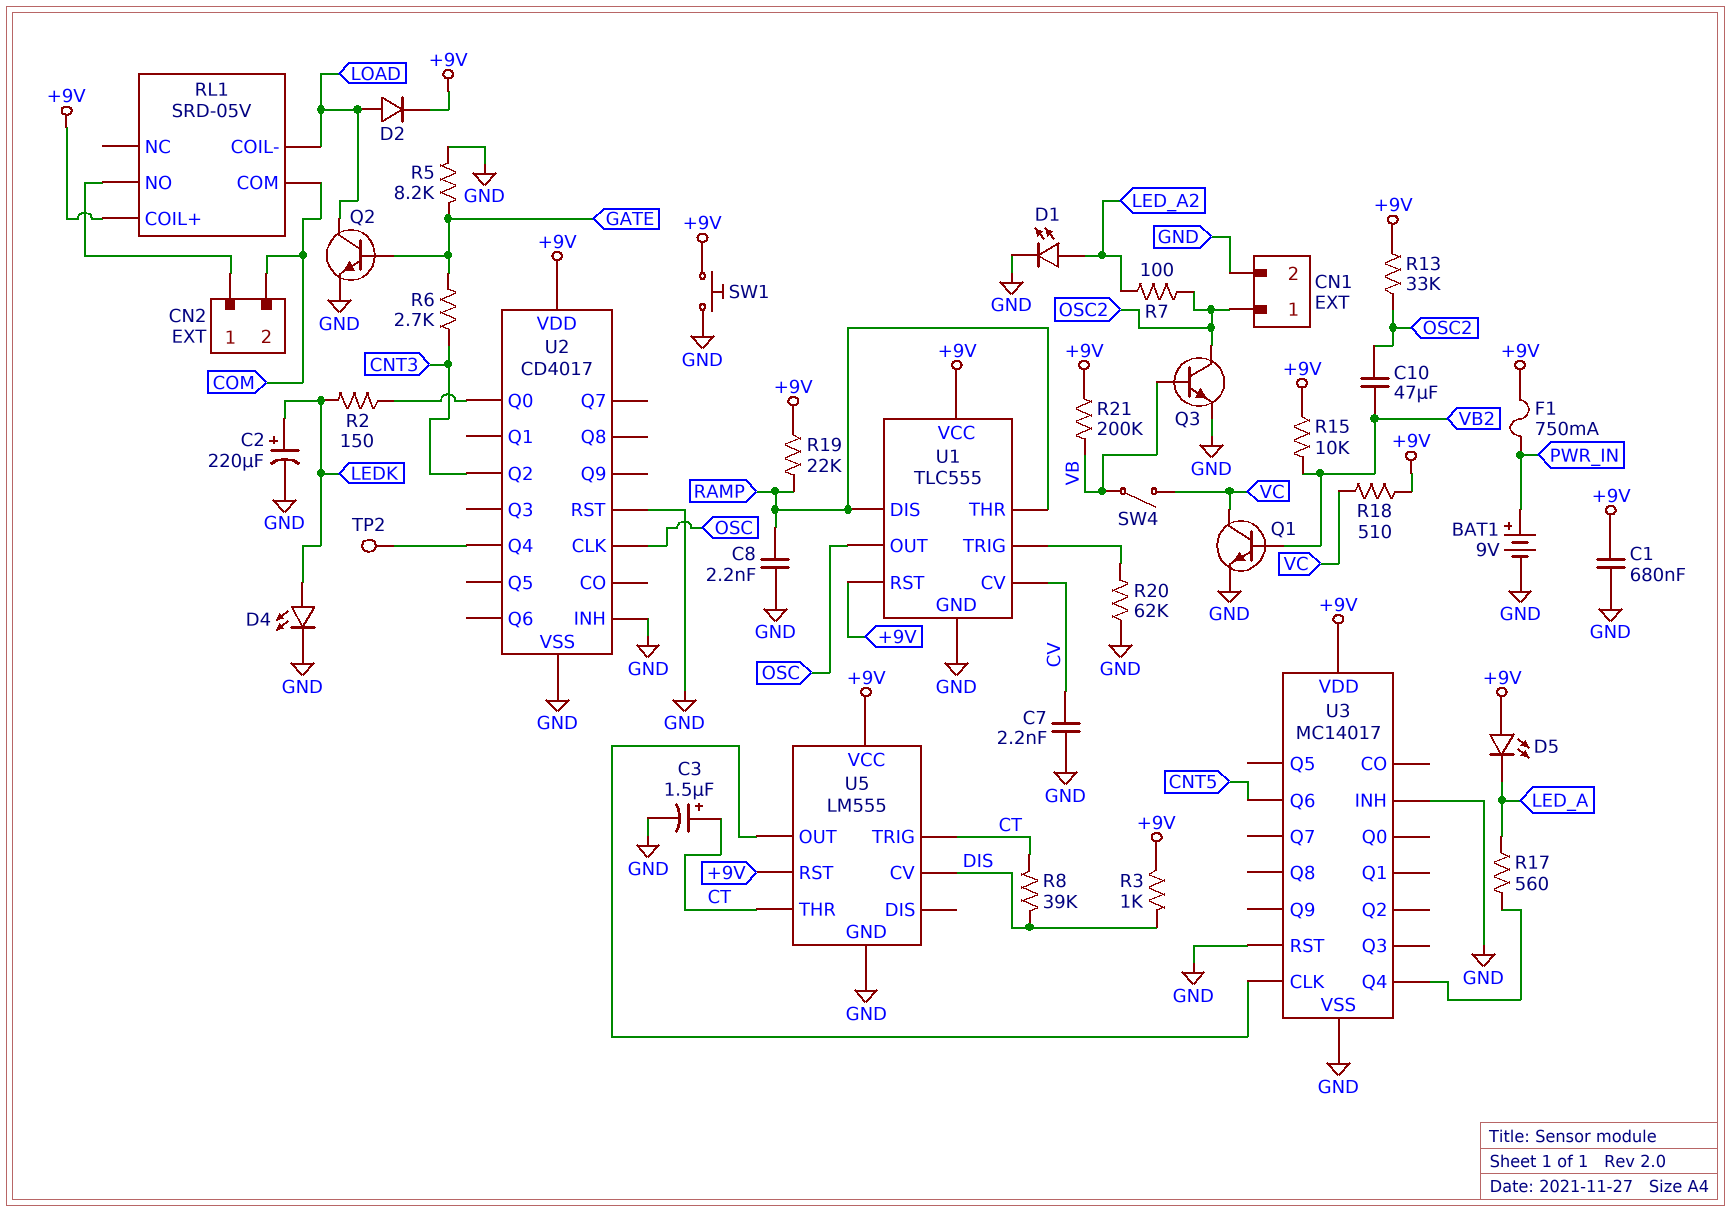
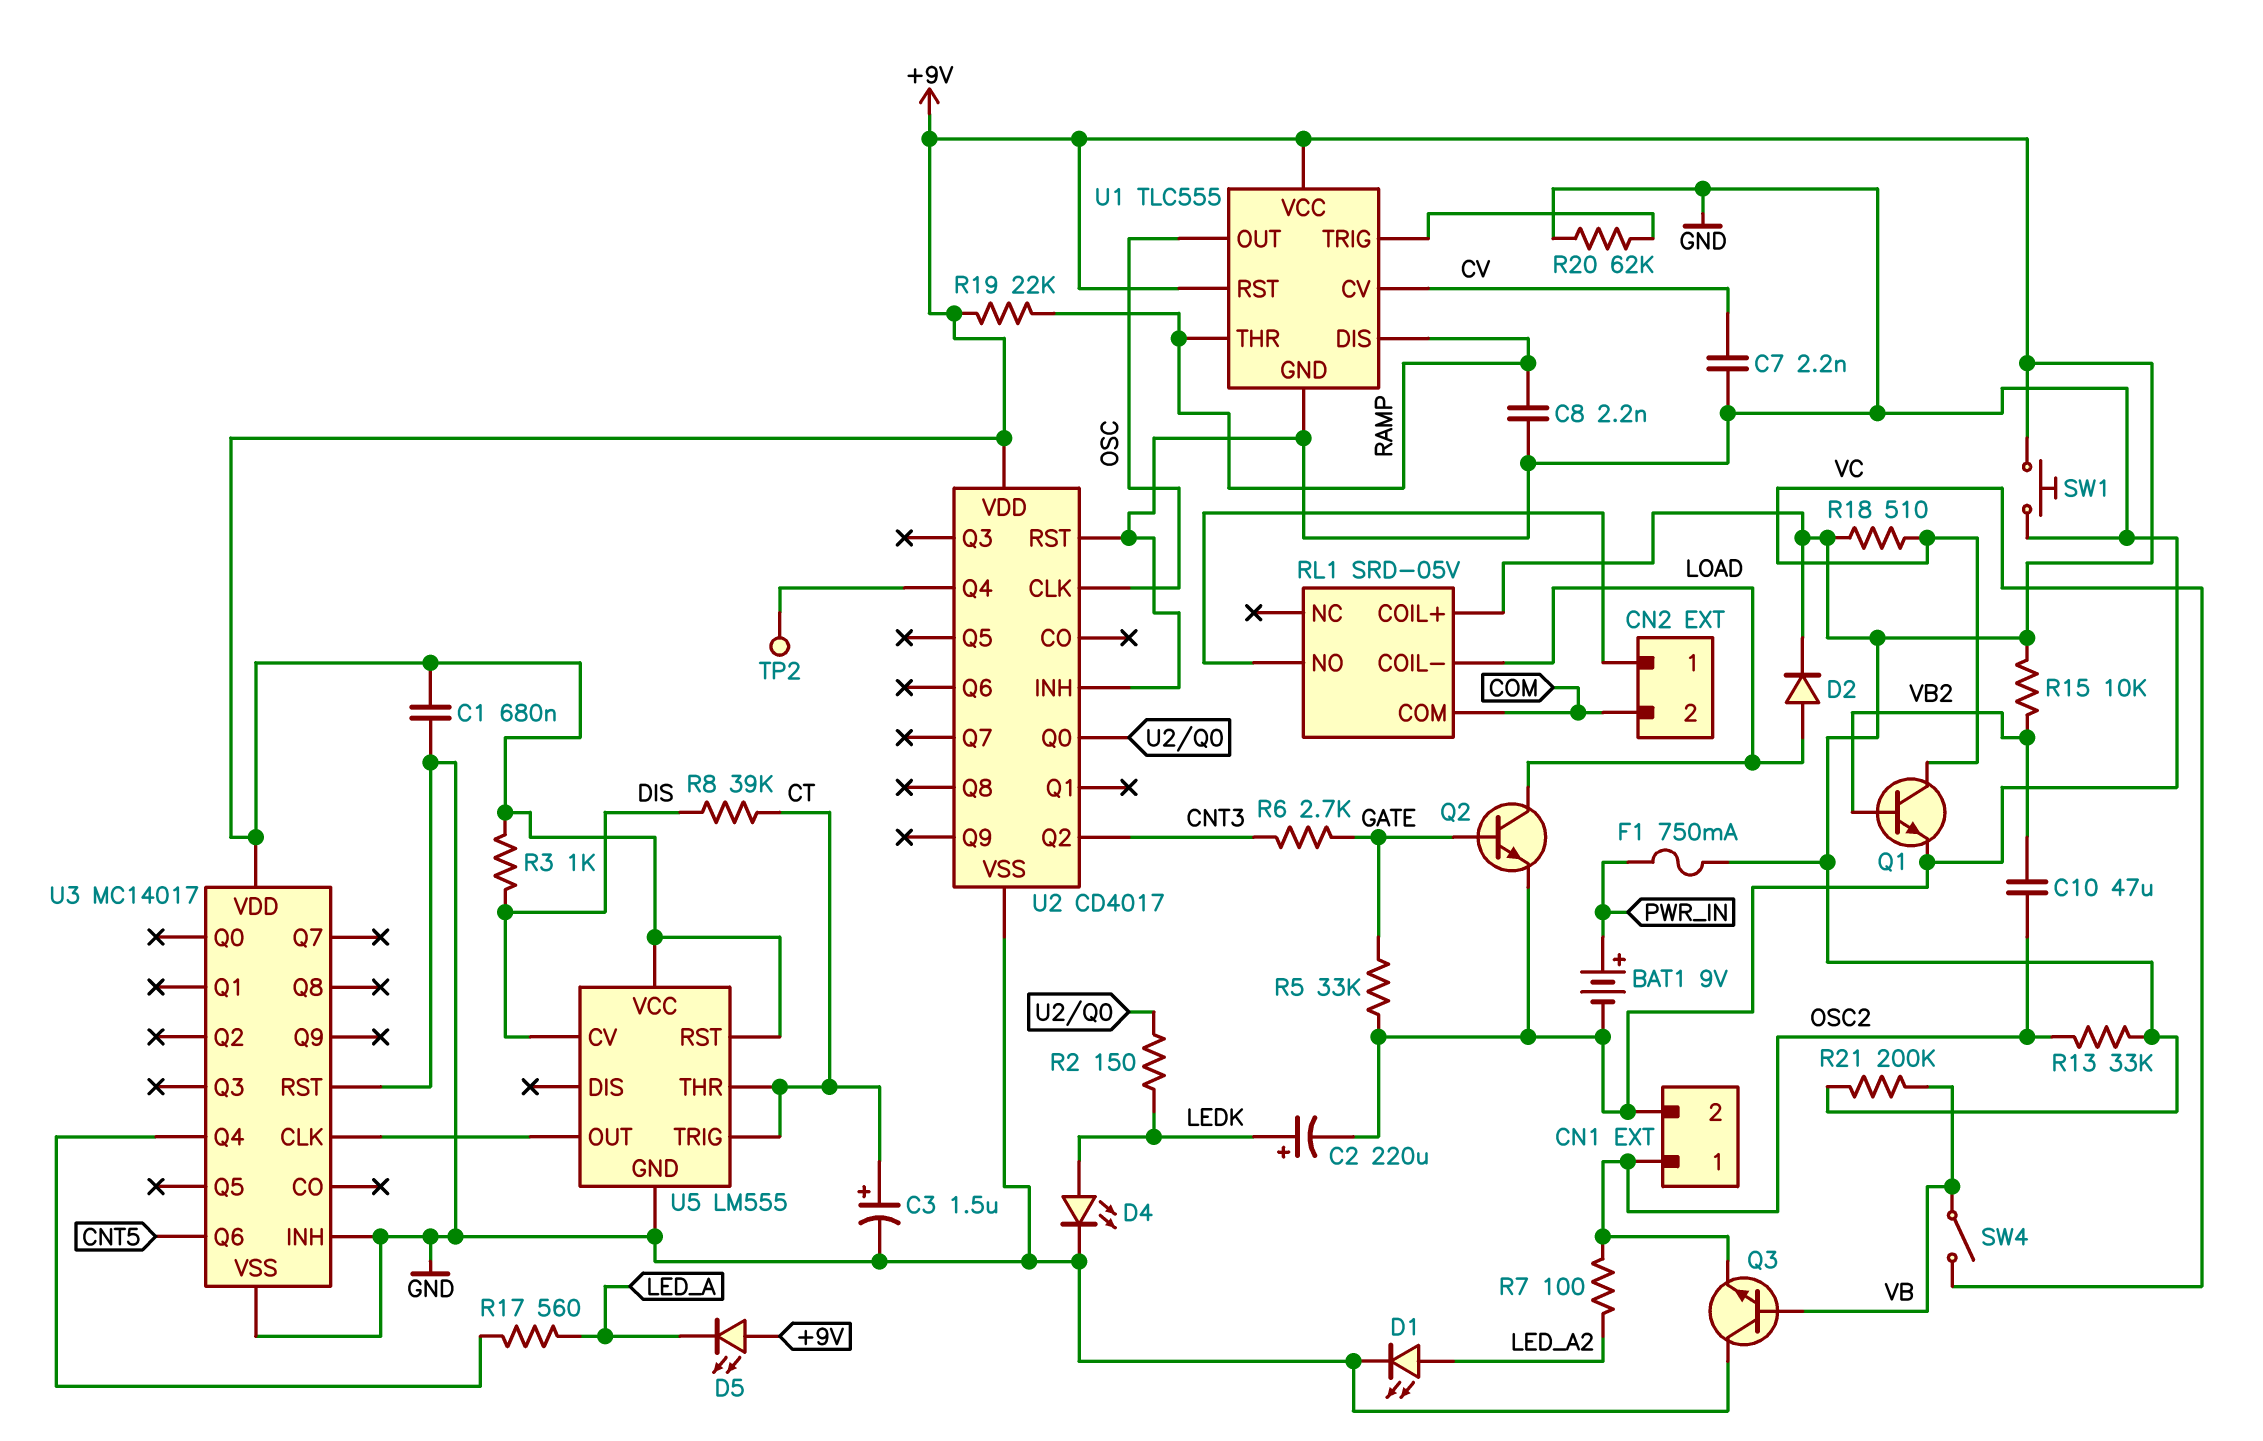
Q3: NPN (B VB, C OSC2, E GND) -> NPN (B VB, C GND, E OSC2)
R5: 8.2k (GATE, GND) -> 33k (GATE, GND)

